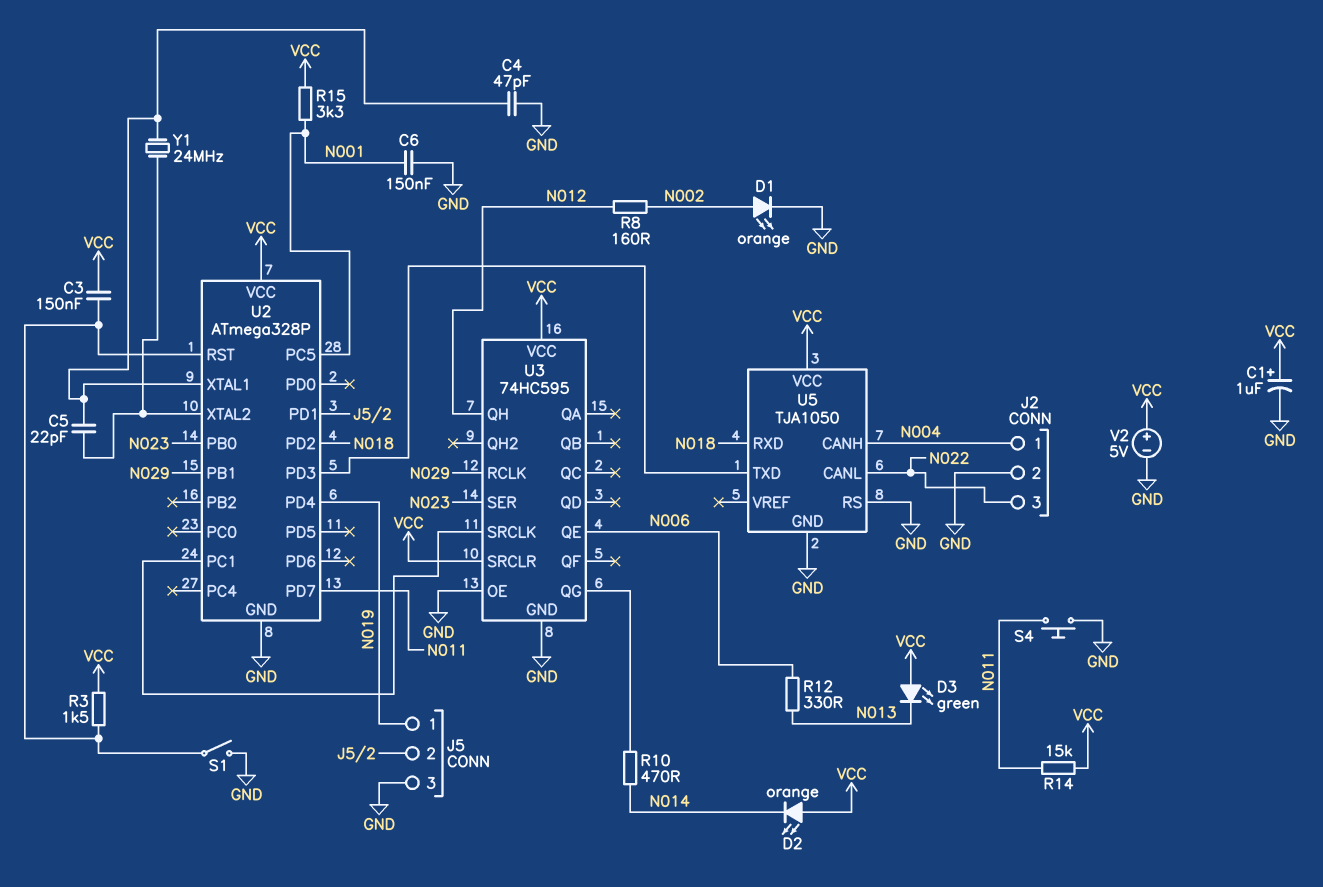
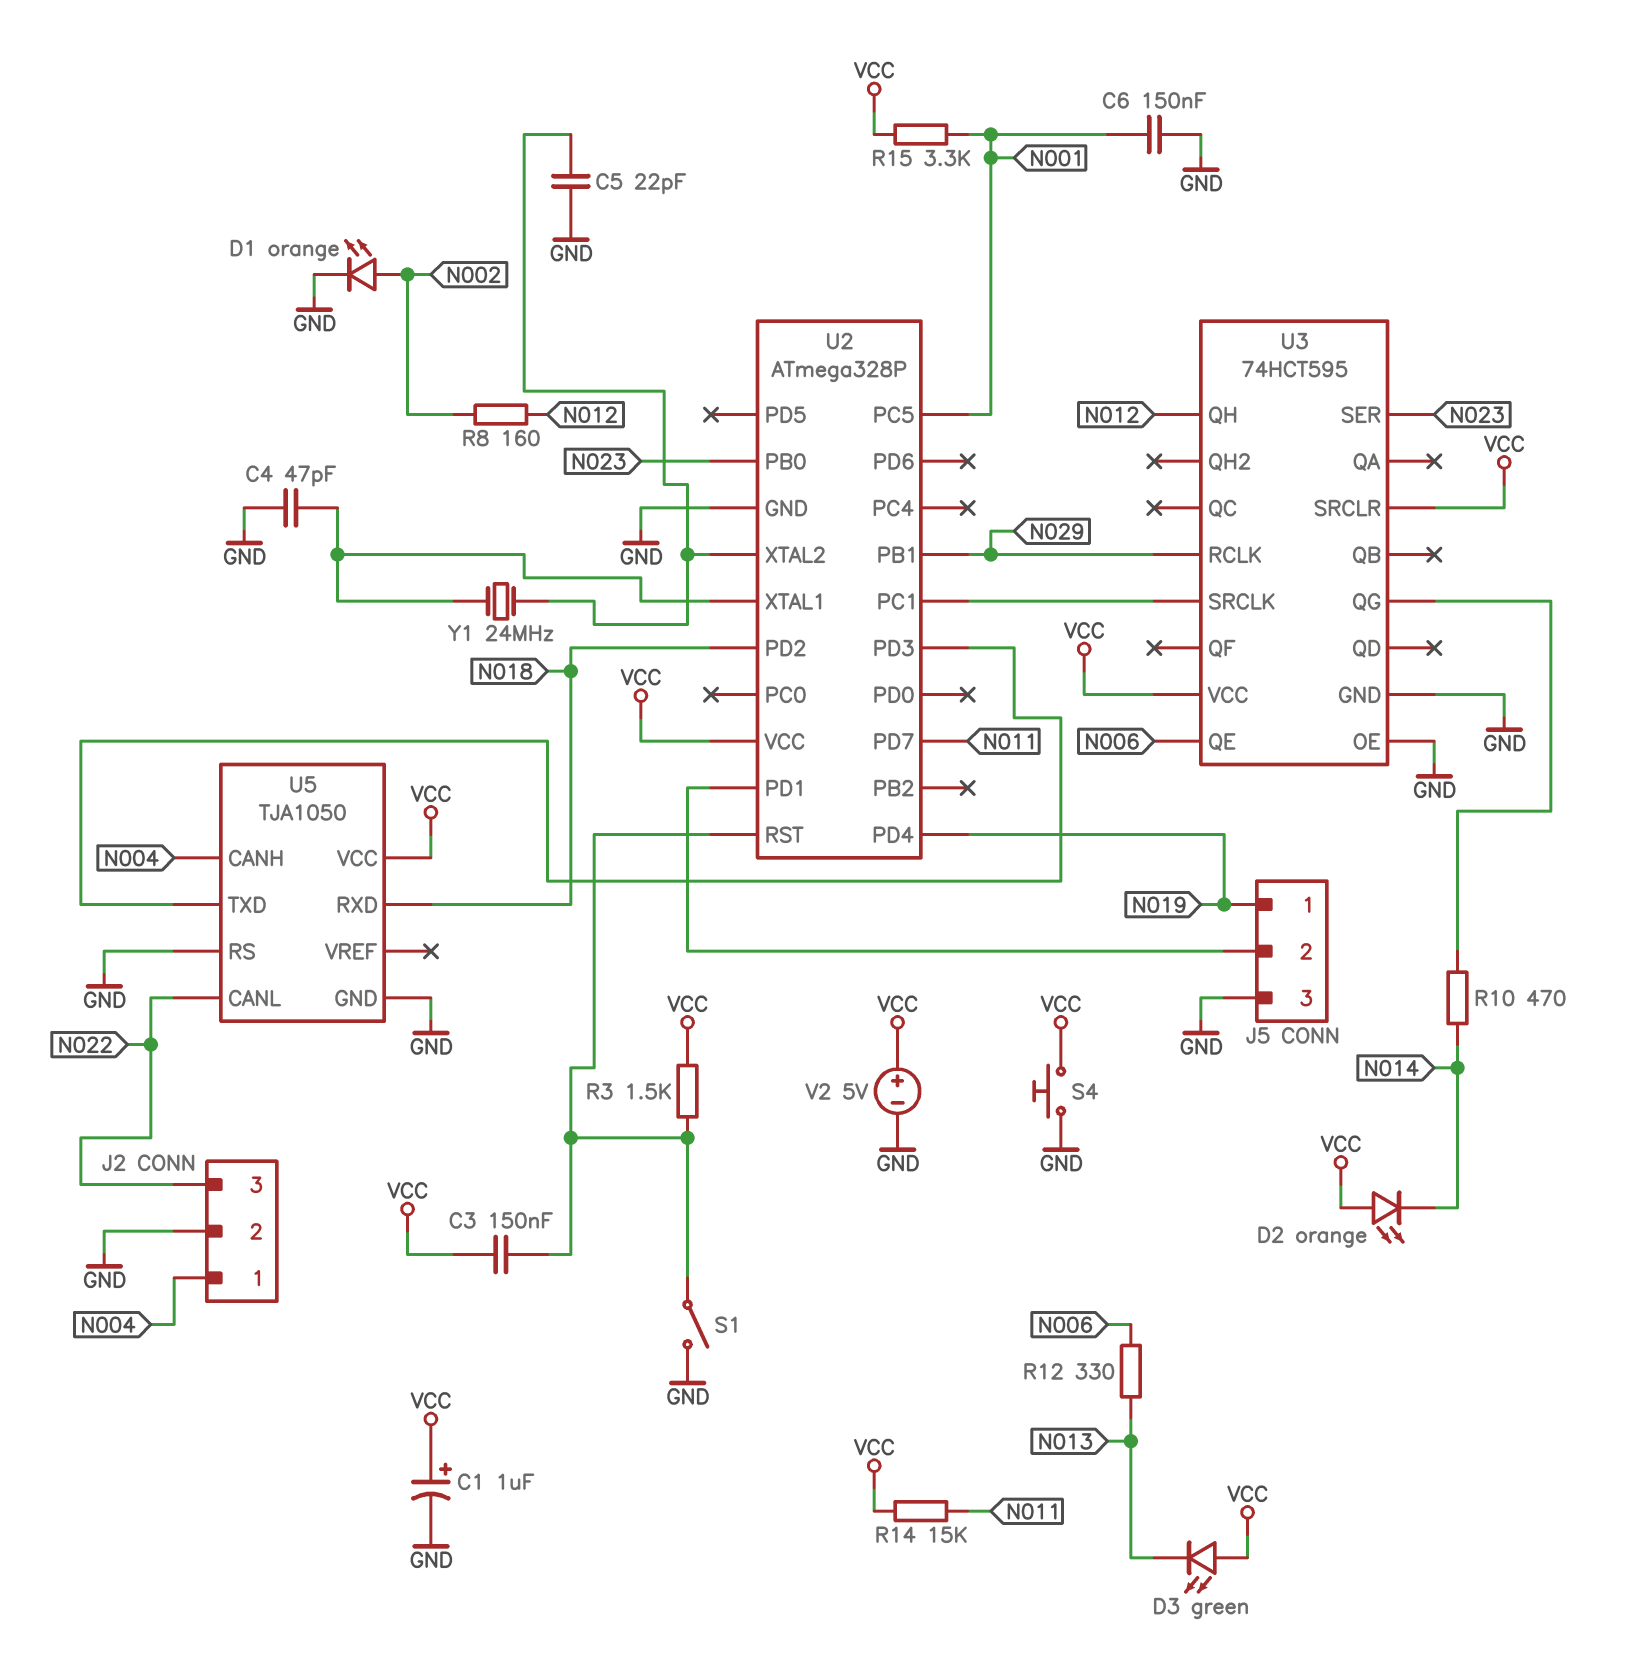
C5: 22pF (U2/XTAL1, U2/XTAL2) -> 22pF (GND, U2/XTAL2)
S4: button (GND, N011) -> button (GND, VCC)
U3: 74HC595 -> 74HCT595

